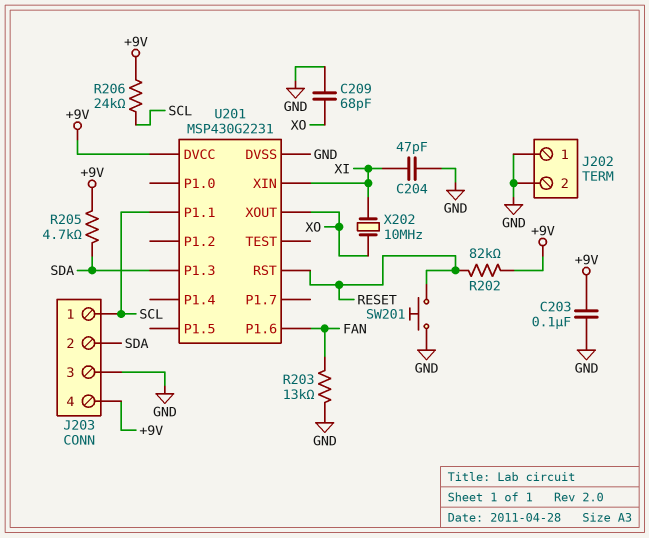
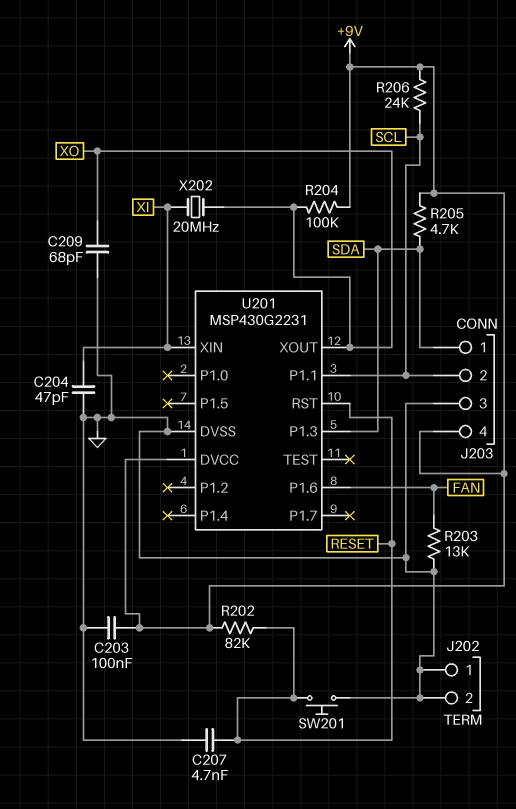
C207: none -> 4.7nF (GND, RESET)
J203 pin 1: SCL -> SDA
J203 pin 2: SDA -> SCL
R204: none -> 100k (+9V, XO)
X202: 10MHz (XI, XO) -> 20MHz (XI, XO)

